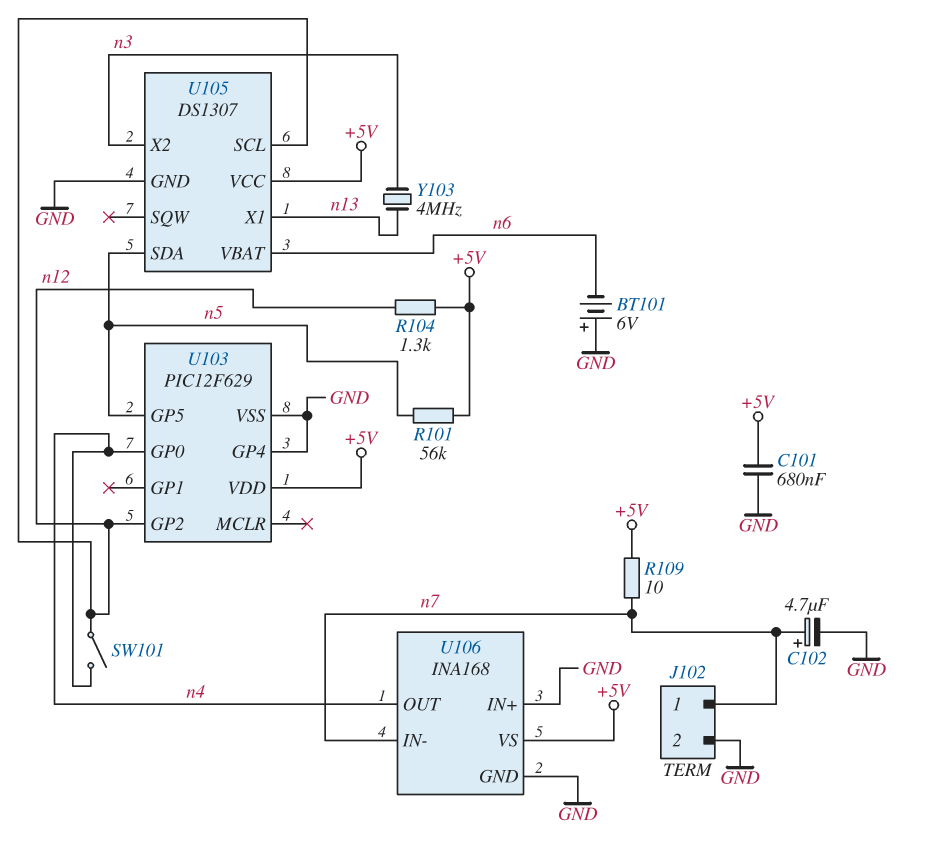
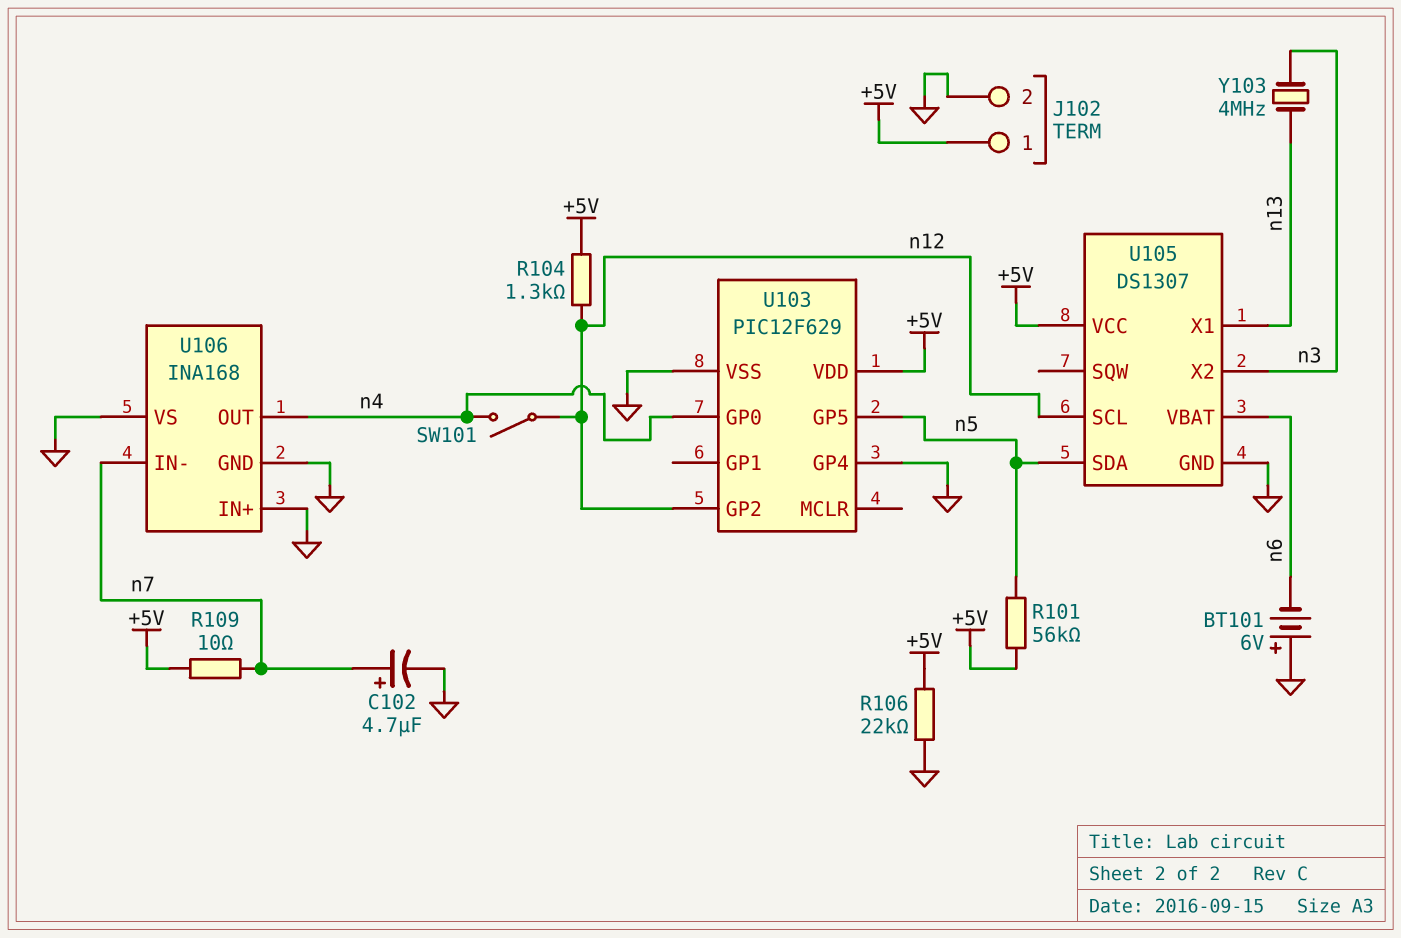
C101: 680nF (+5V, GND) -> none
J102 pin 1: n7 -> +5V
R106: none -> 22k (+5V, GND)
U106 pin VS: +5V -> GND

